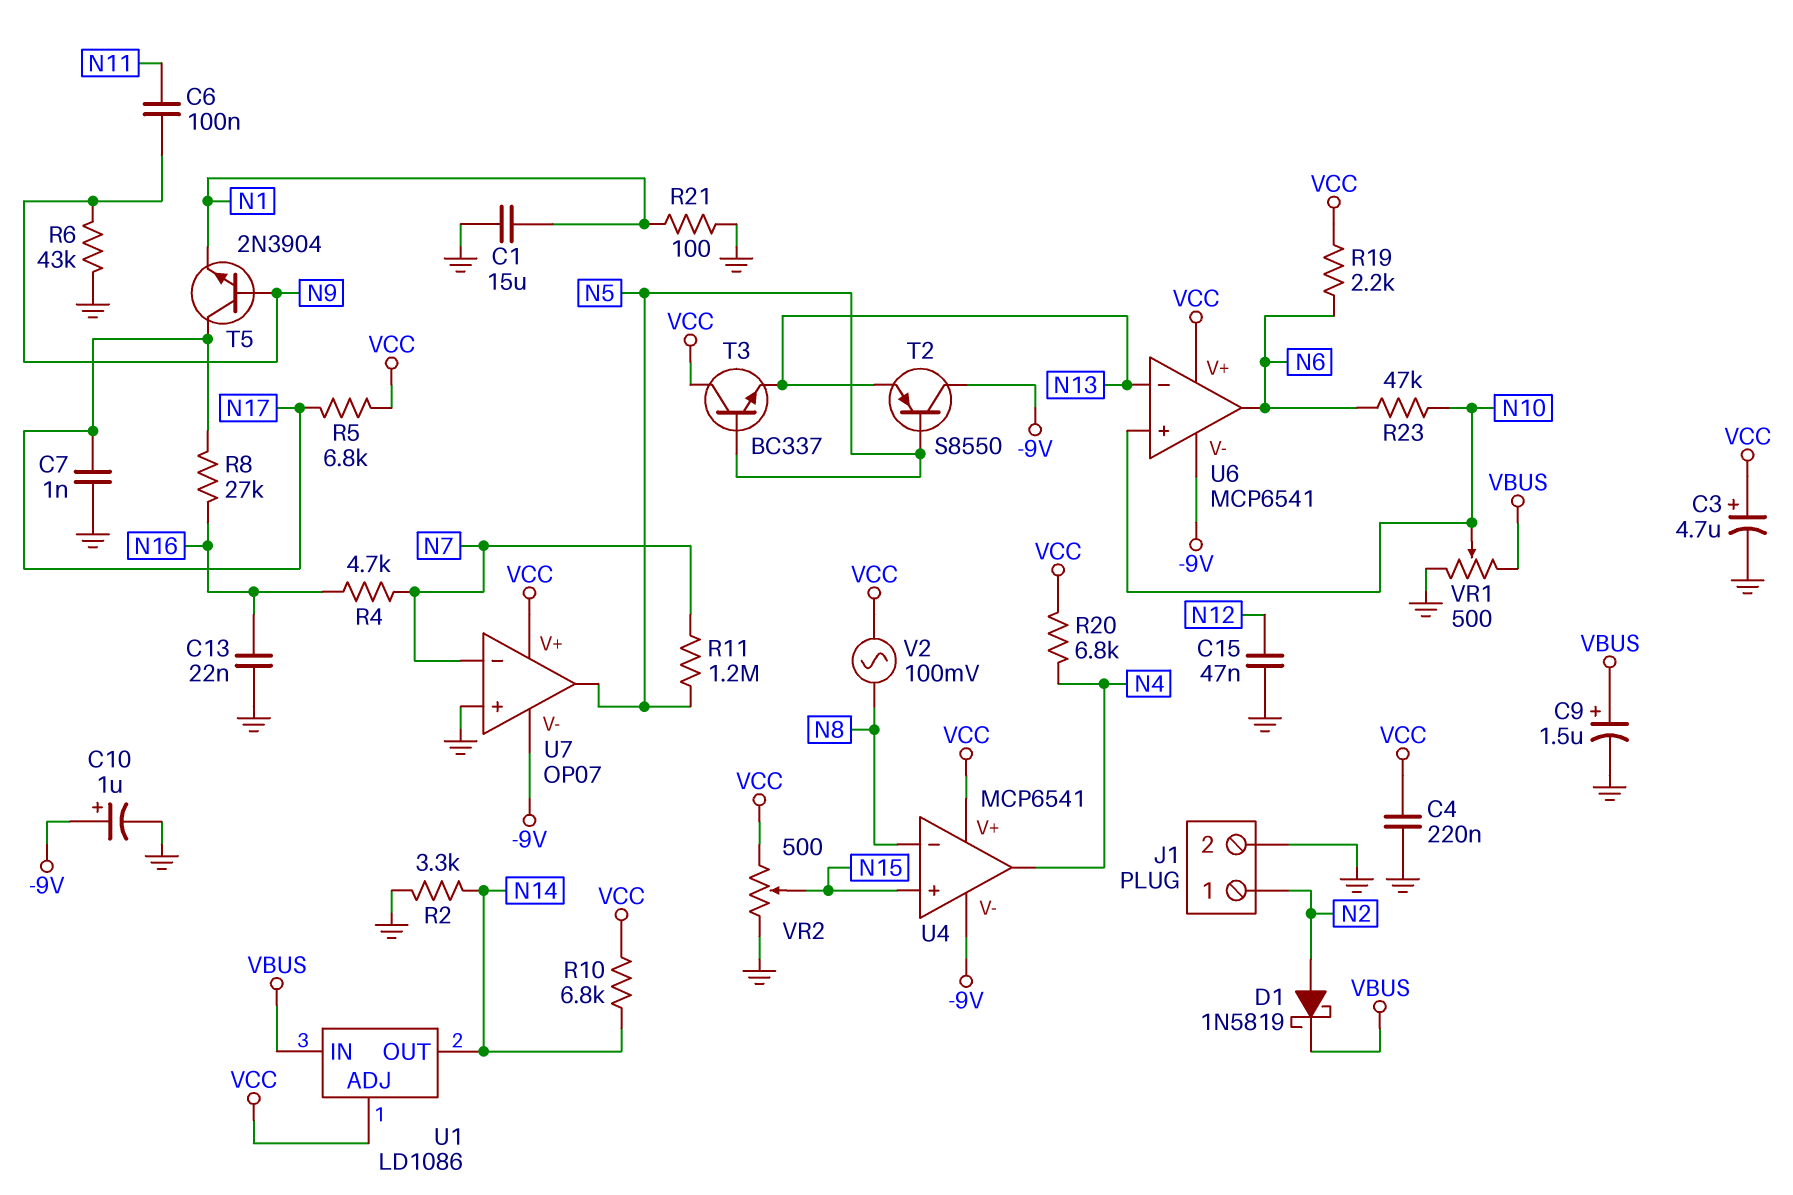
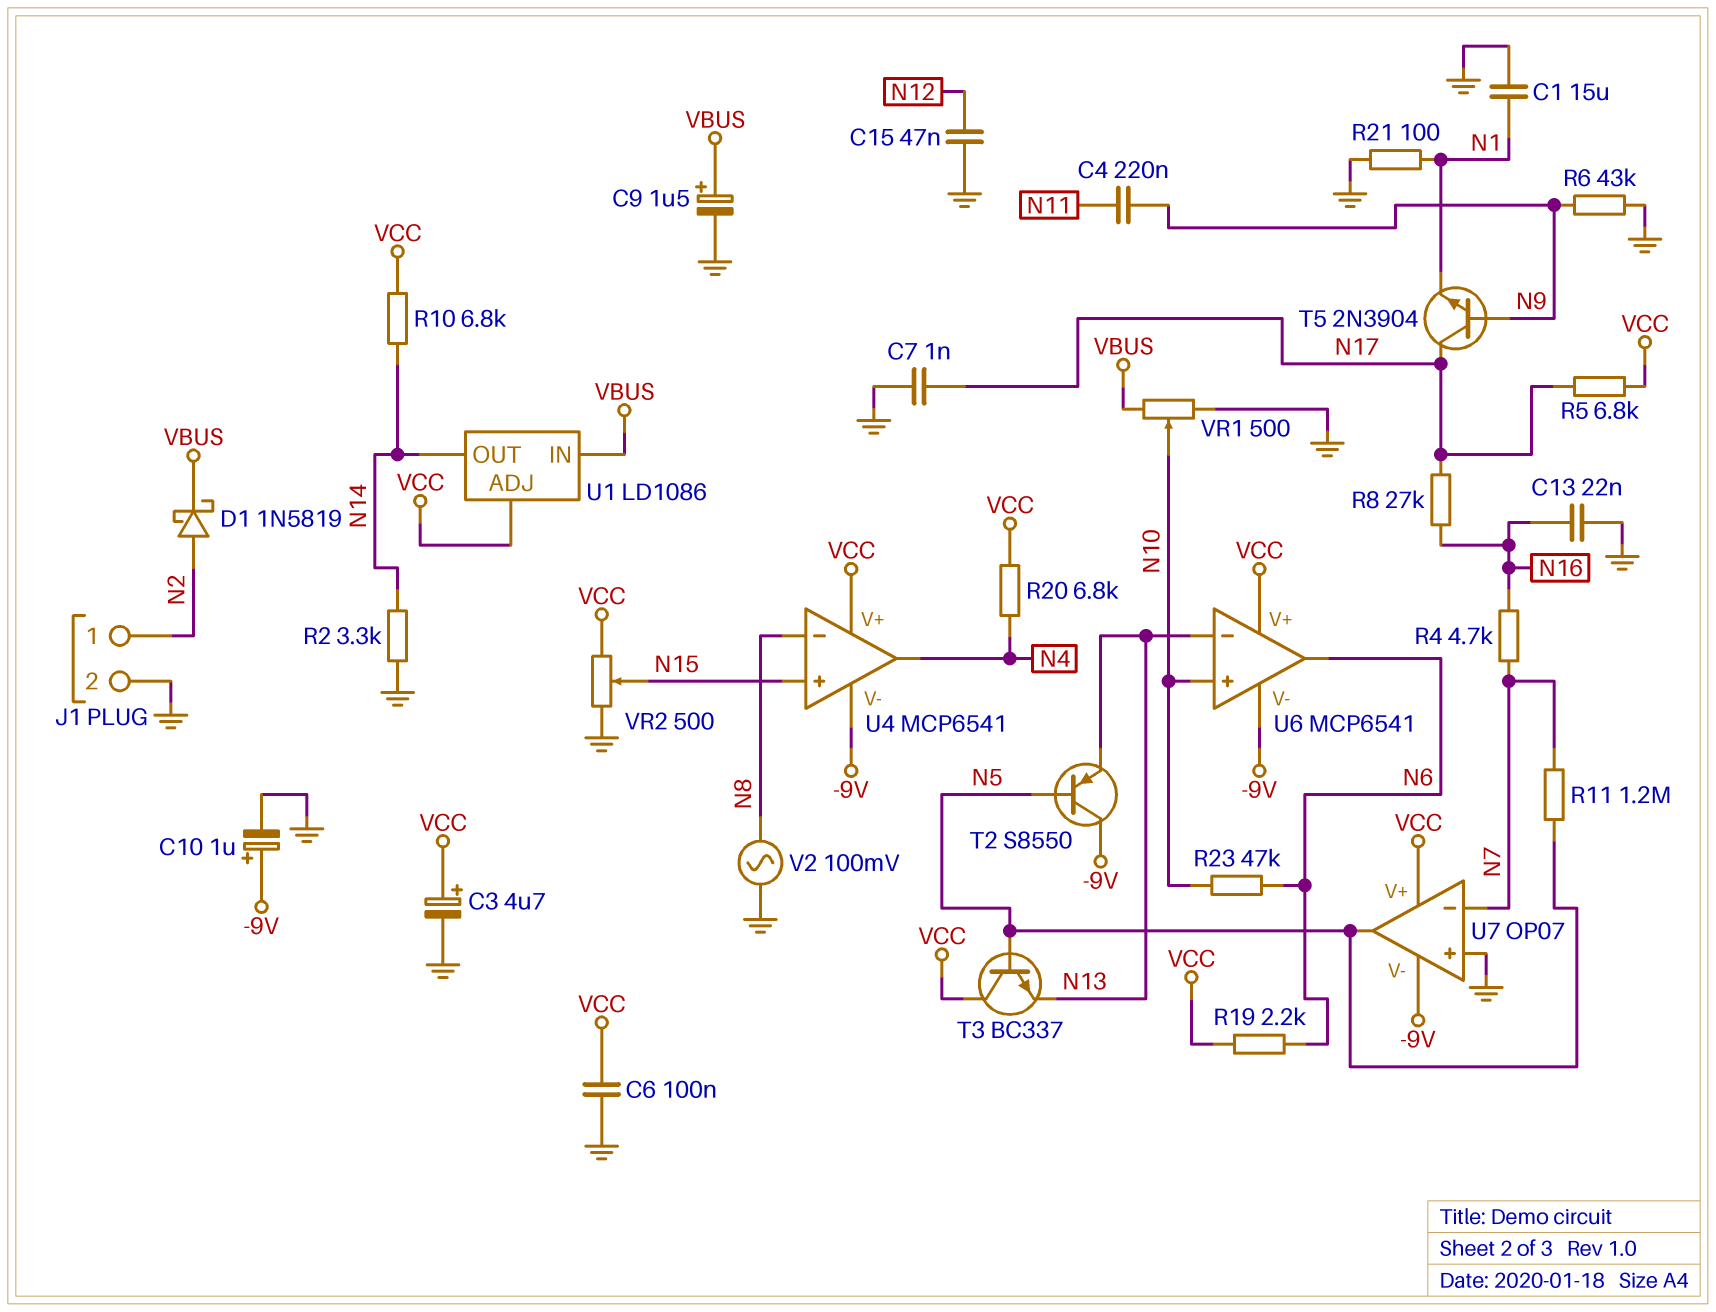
C4: 220nF (GND, VCC) -> 220nF (N9, N11)
C6: 100nF (N9, N11) -> 100nF (GND, VCC)
V2: AC 100mV (N8, VCC) -> AC 100mV (GND, N8)

